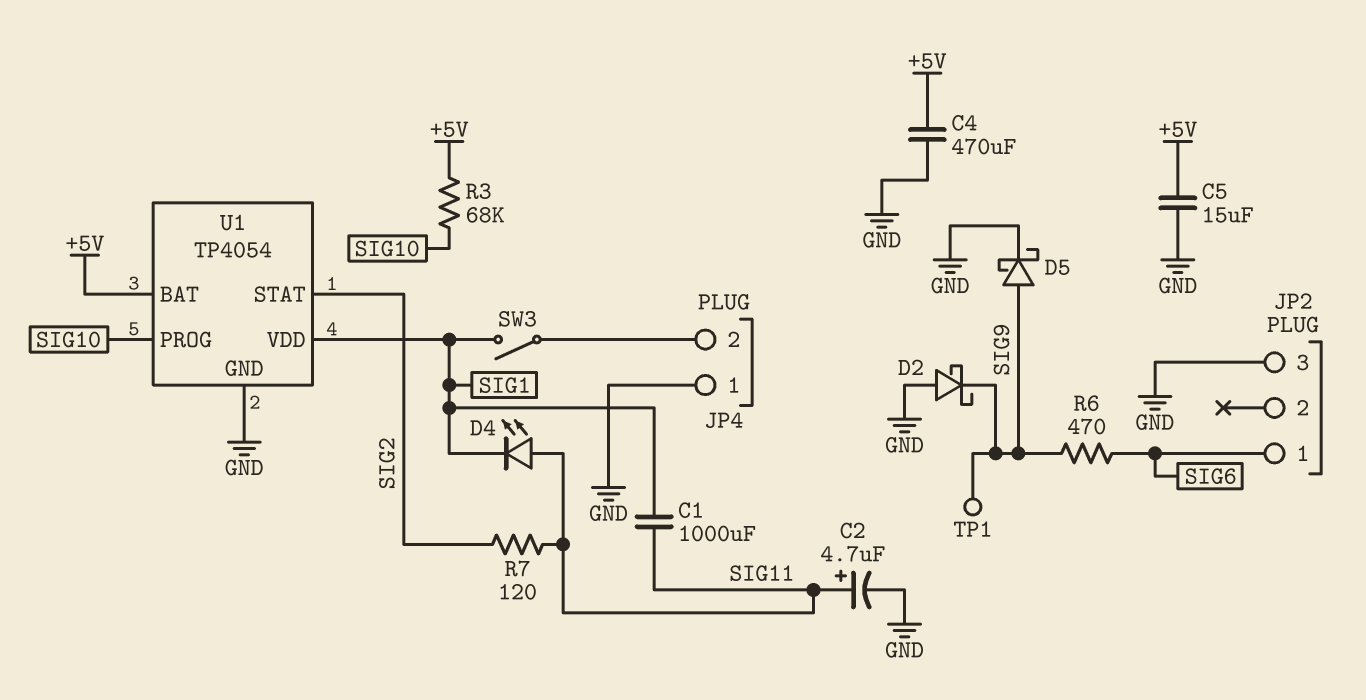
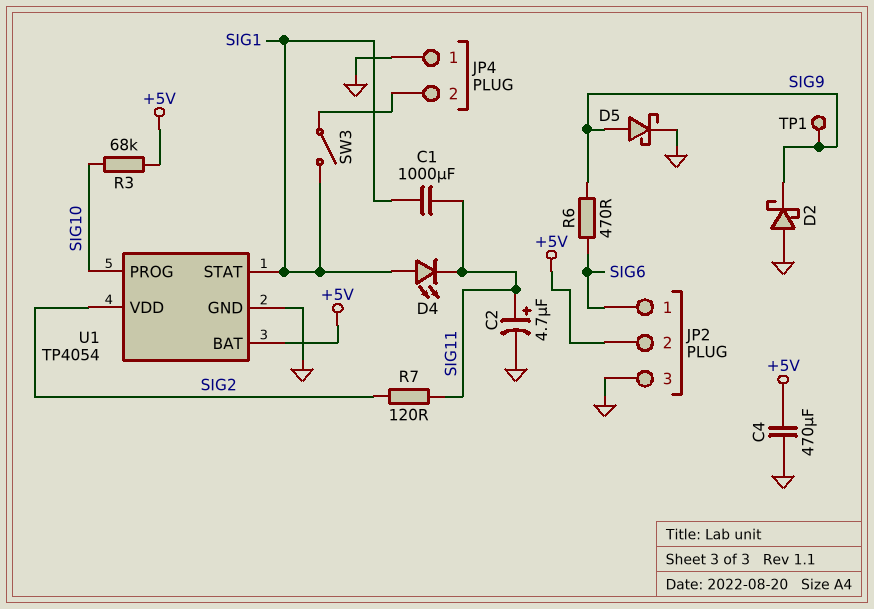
C5: 15uF (+5V, GND) -> none
D4: LED (A SIG11, K SIG1) -> LED (A SIG1, K SIG11)
JP2 pin 2: none -> +5V
U1 pin STAT: SIG2 -> SIG1
U1 pin VDD: SIG1 -> SIG2

